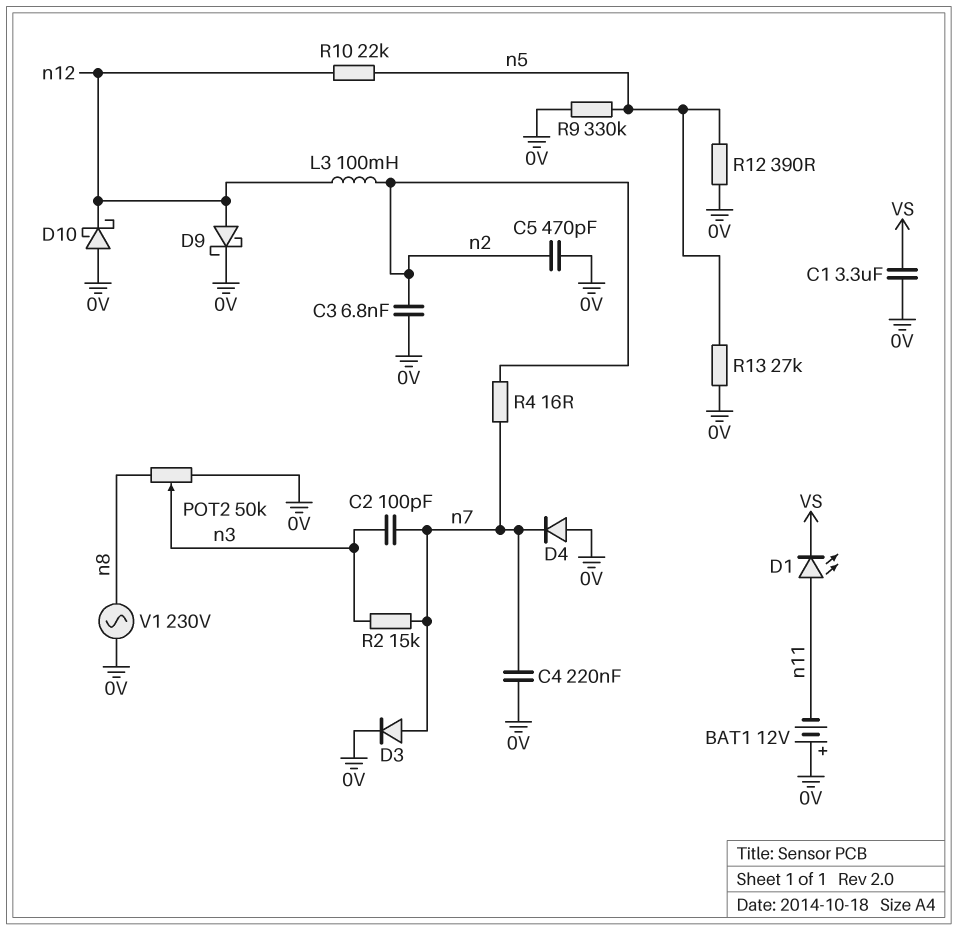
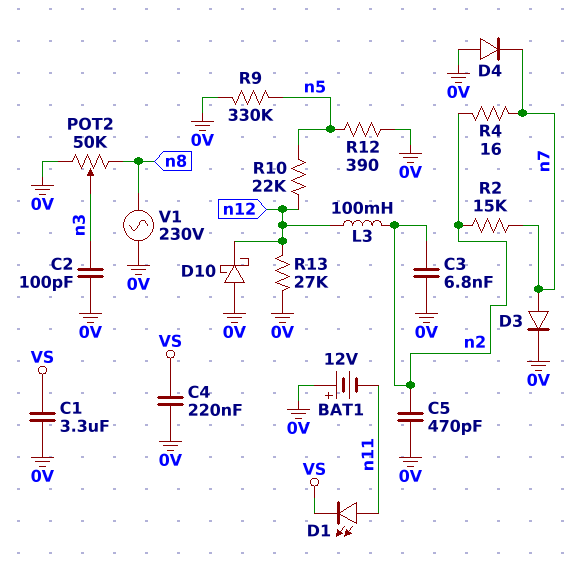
C2: 100pF (n3, n7) -> 100pF (0V, n3)
C4: 220nF (0V, n7) -> 220nF (0V, VS)
D9: schottky (A n12, K 0V) -> none
R2: 15k (n3, n7) -> 15k (n2, n7)
R13: 27k (0V, n5) -> 27k (0V, n12)

